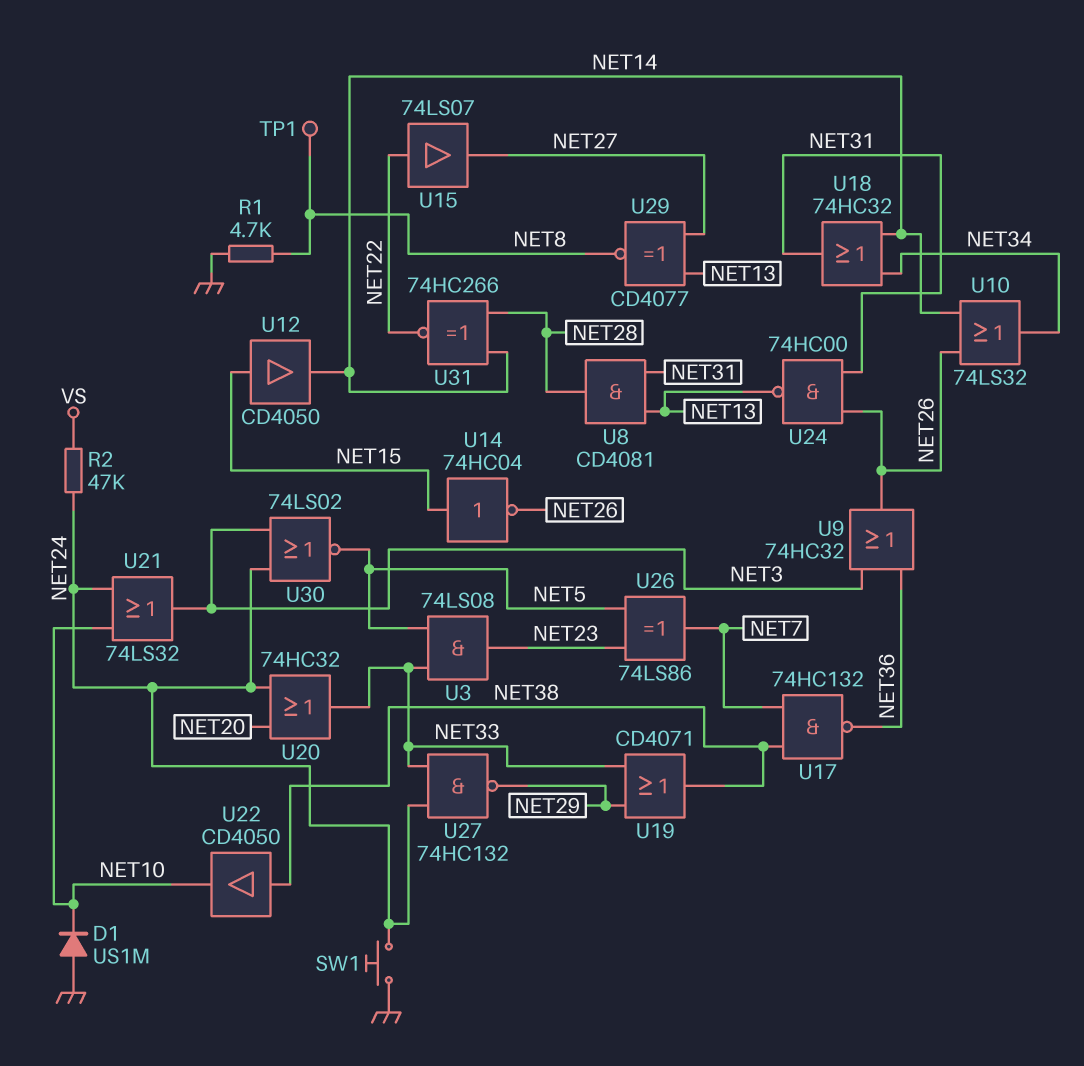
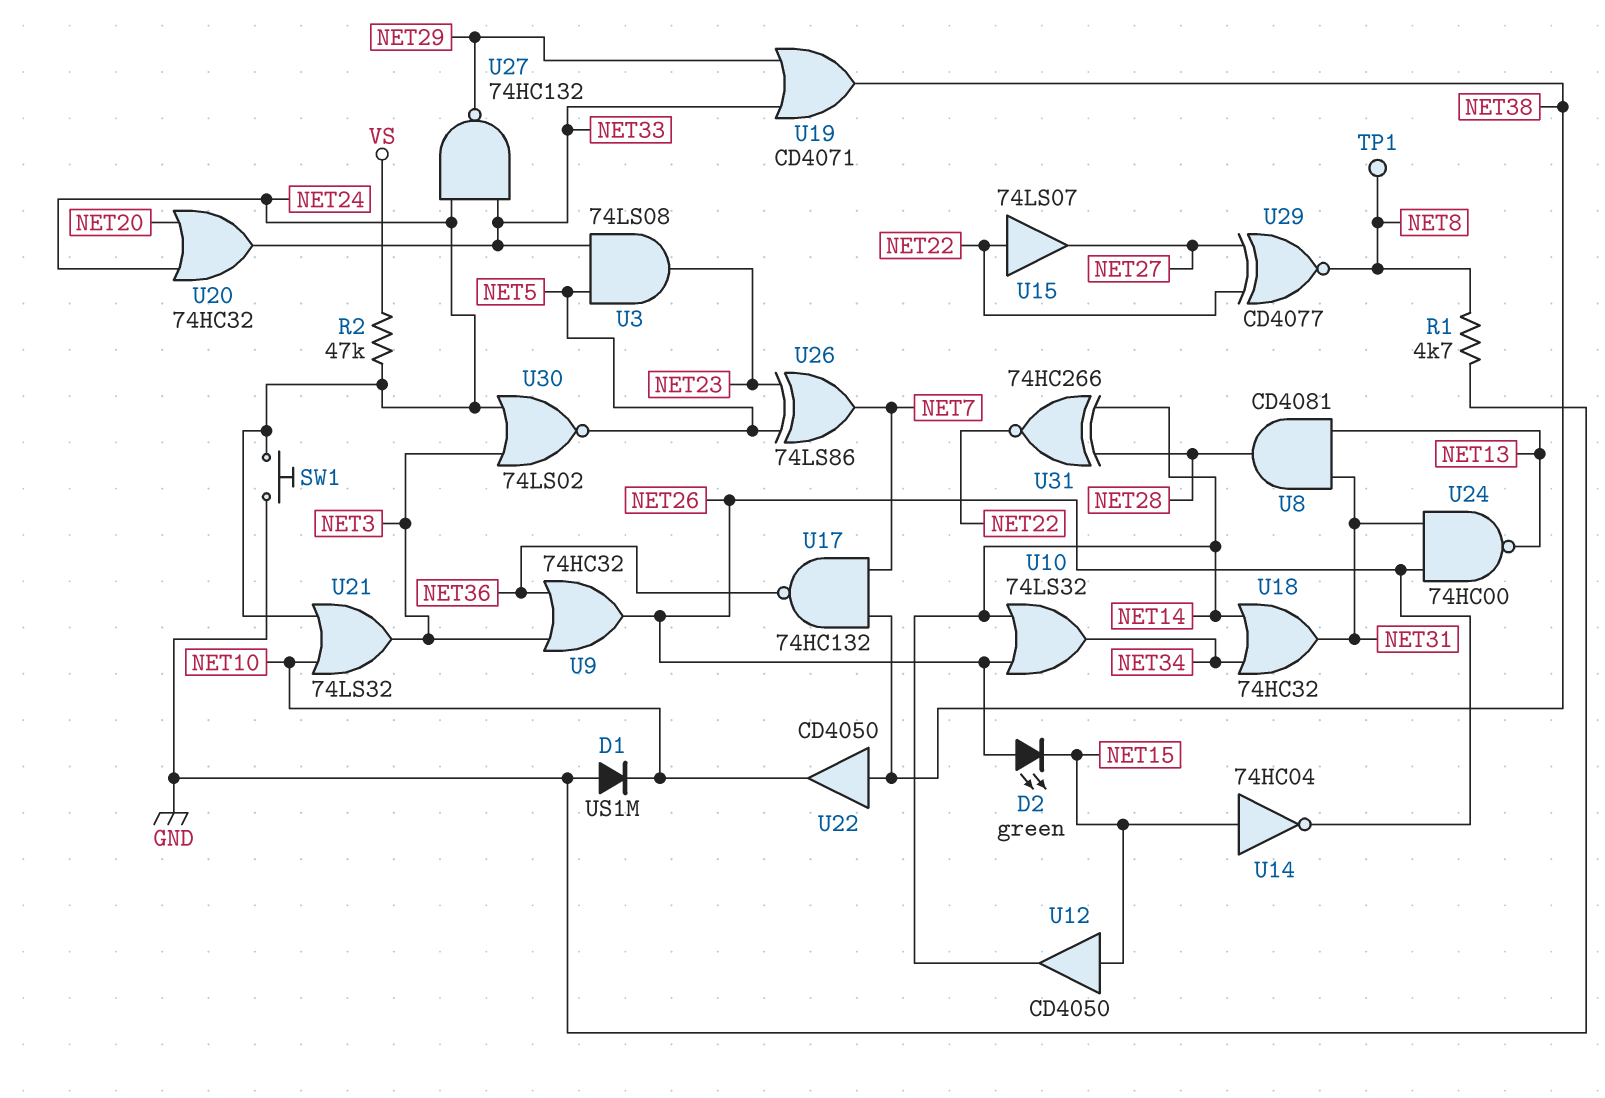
D2: none -> LED green (A NET26, K NET15)
U29: XNOR CD4077 (in NET13, in NET27, out NET8) -> XNOR CD4077 (in NET22, in NET27, out NET8)

